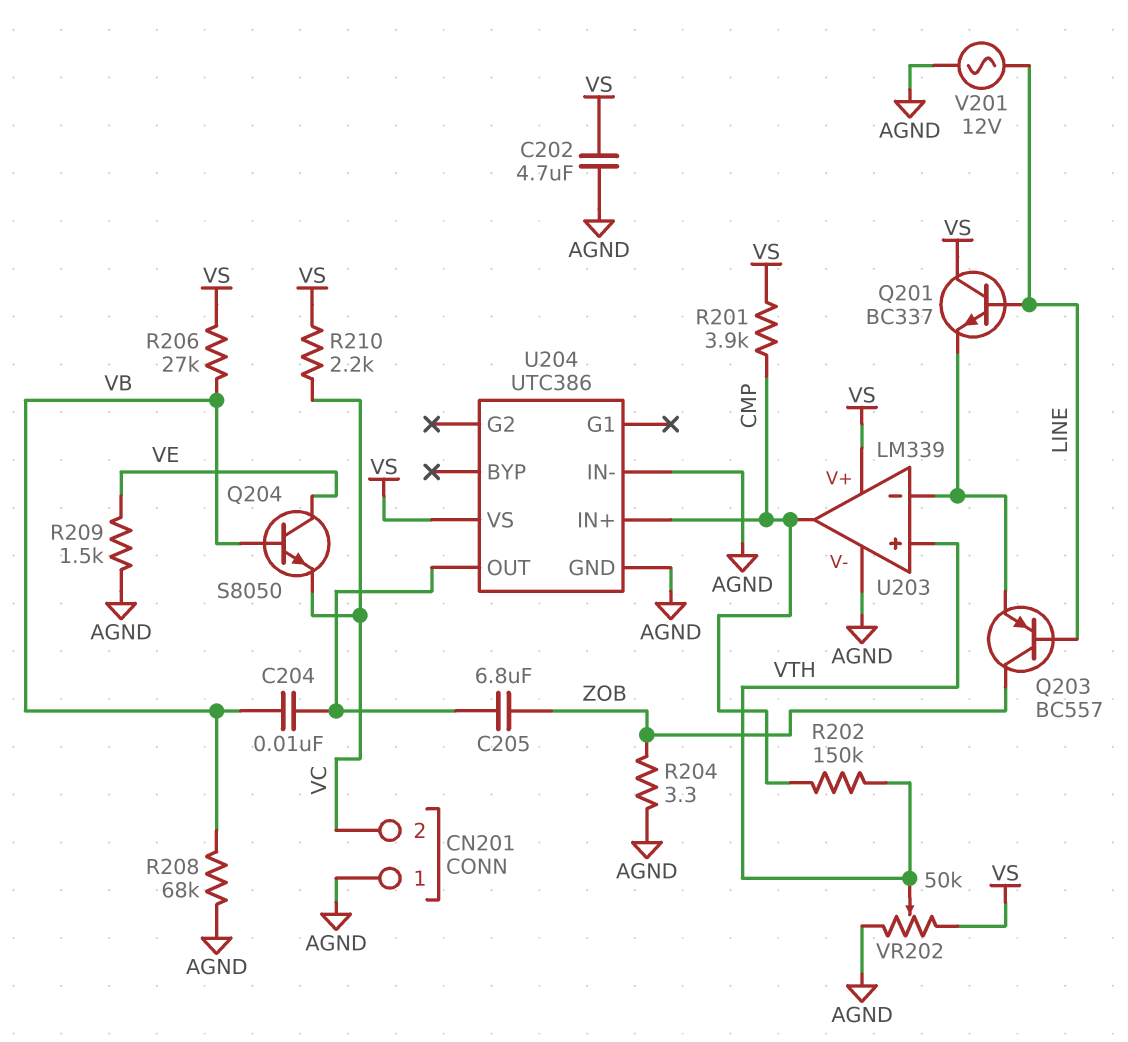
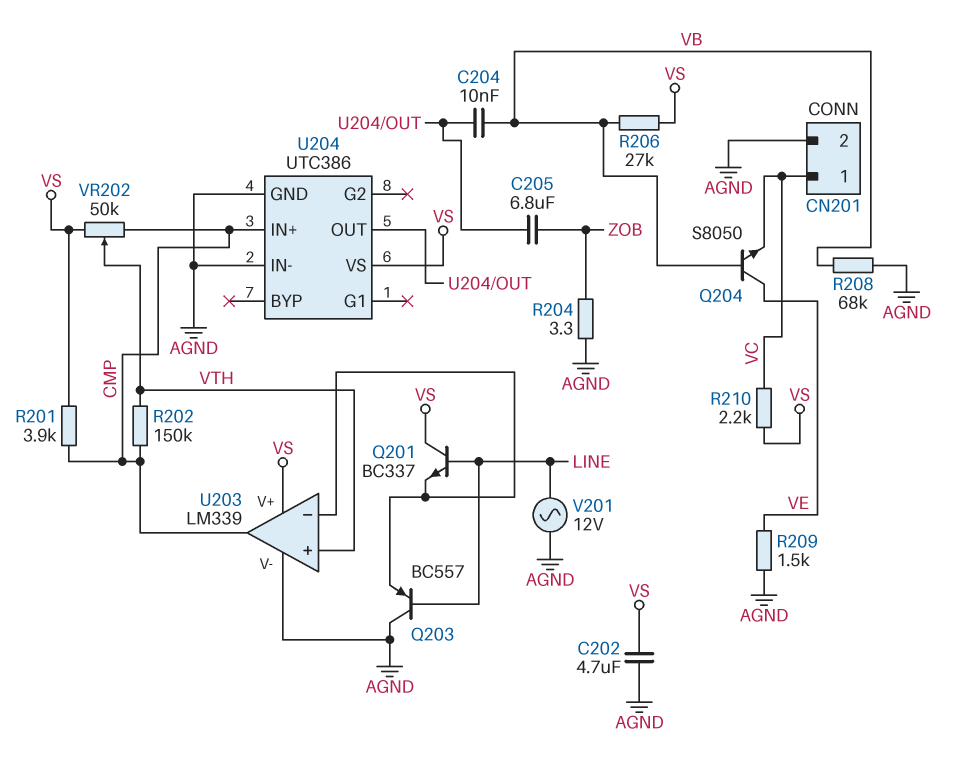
CN201 pin 1: AGND -> VC
CN201 pin 2: VC -> AGND
Q203: PNP BC557 (B LINE, C ZOB, E U203/in-) -> PNP BC557 (B LINE, C AGND, E U203/in-)
VR202: 50k (AGND, VS, wiper VTH) -> 50k (CMP, VS, wiper VTH)

